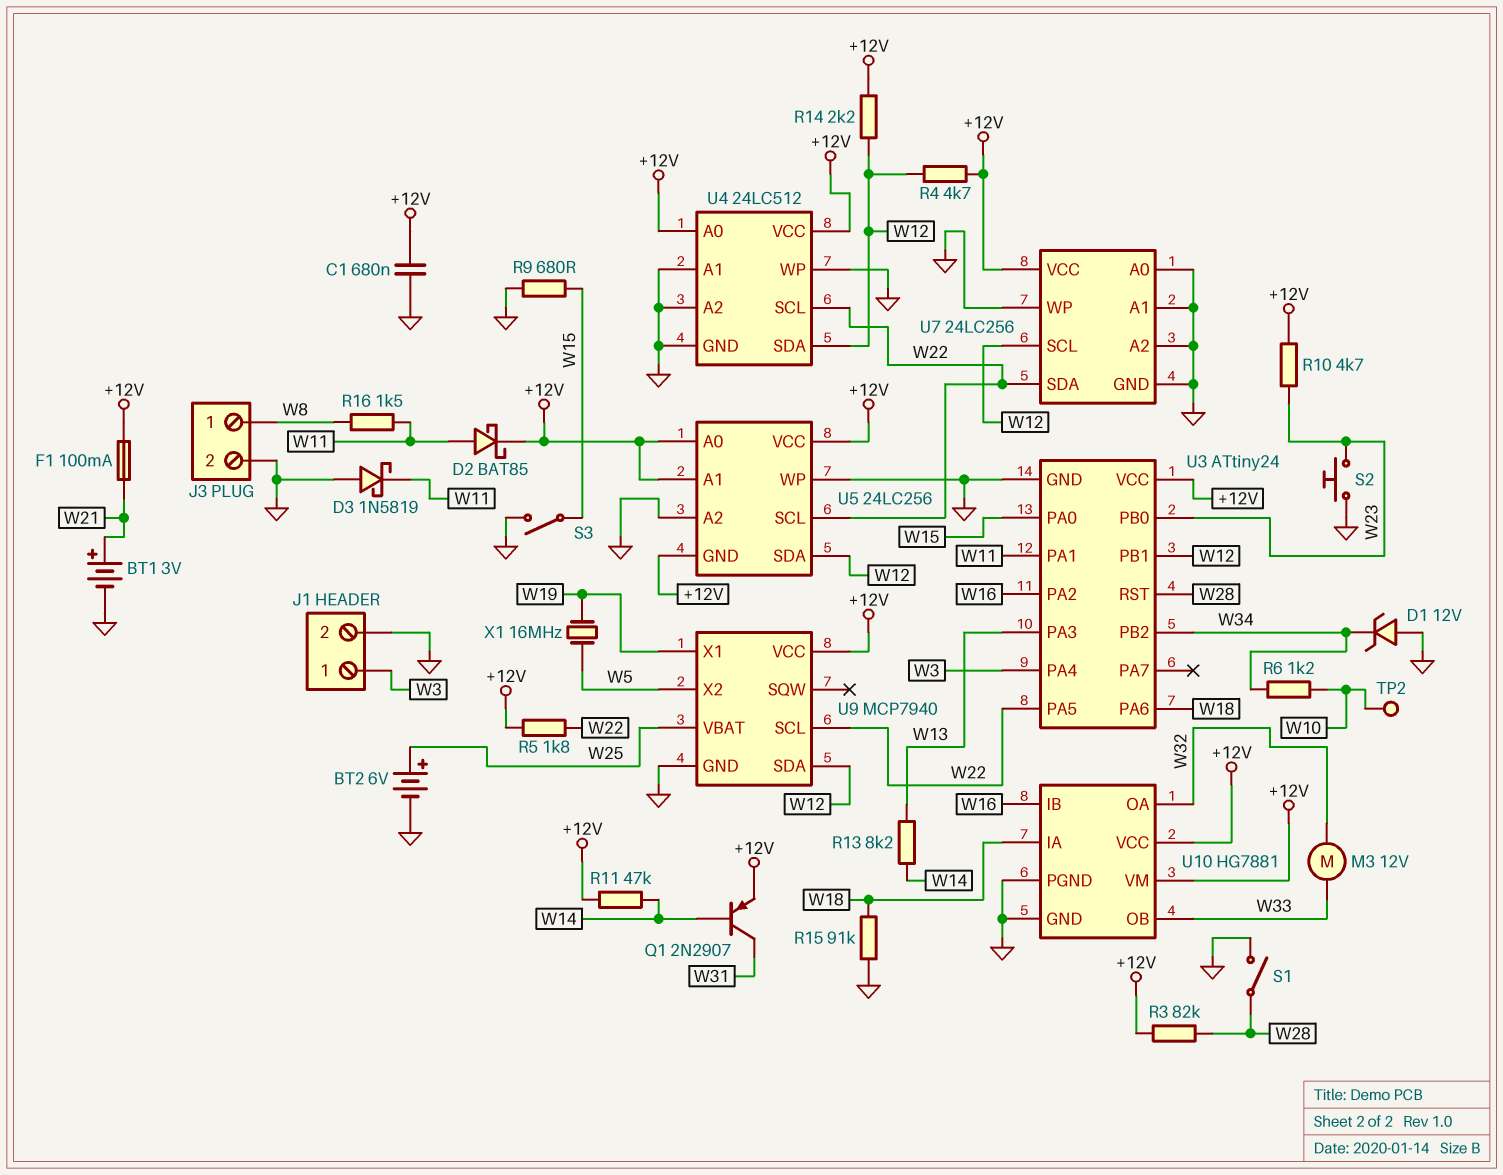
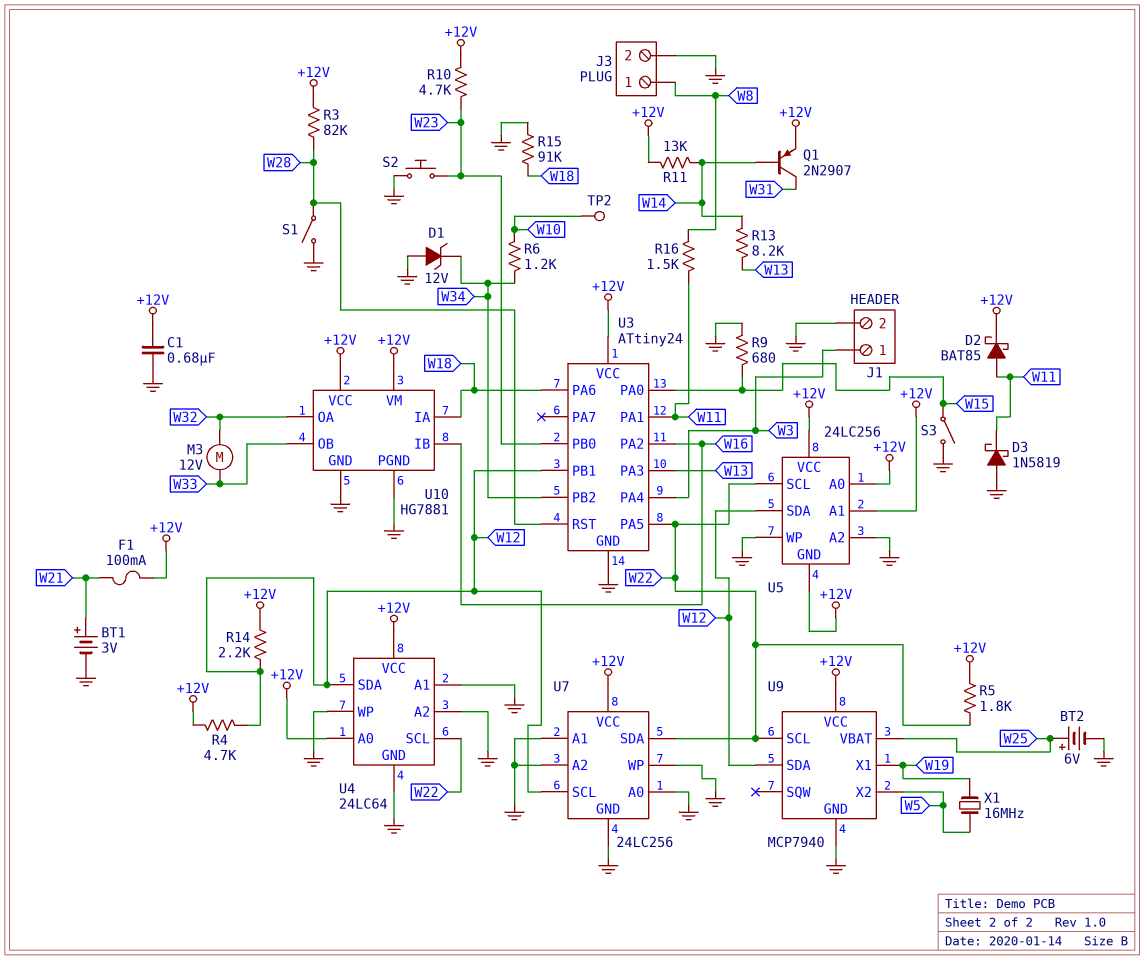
R11: 47k (+12V, W14) -> 13k (+12V, W14)
U4: 24LC512 -> 24LC64

